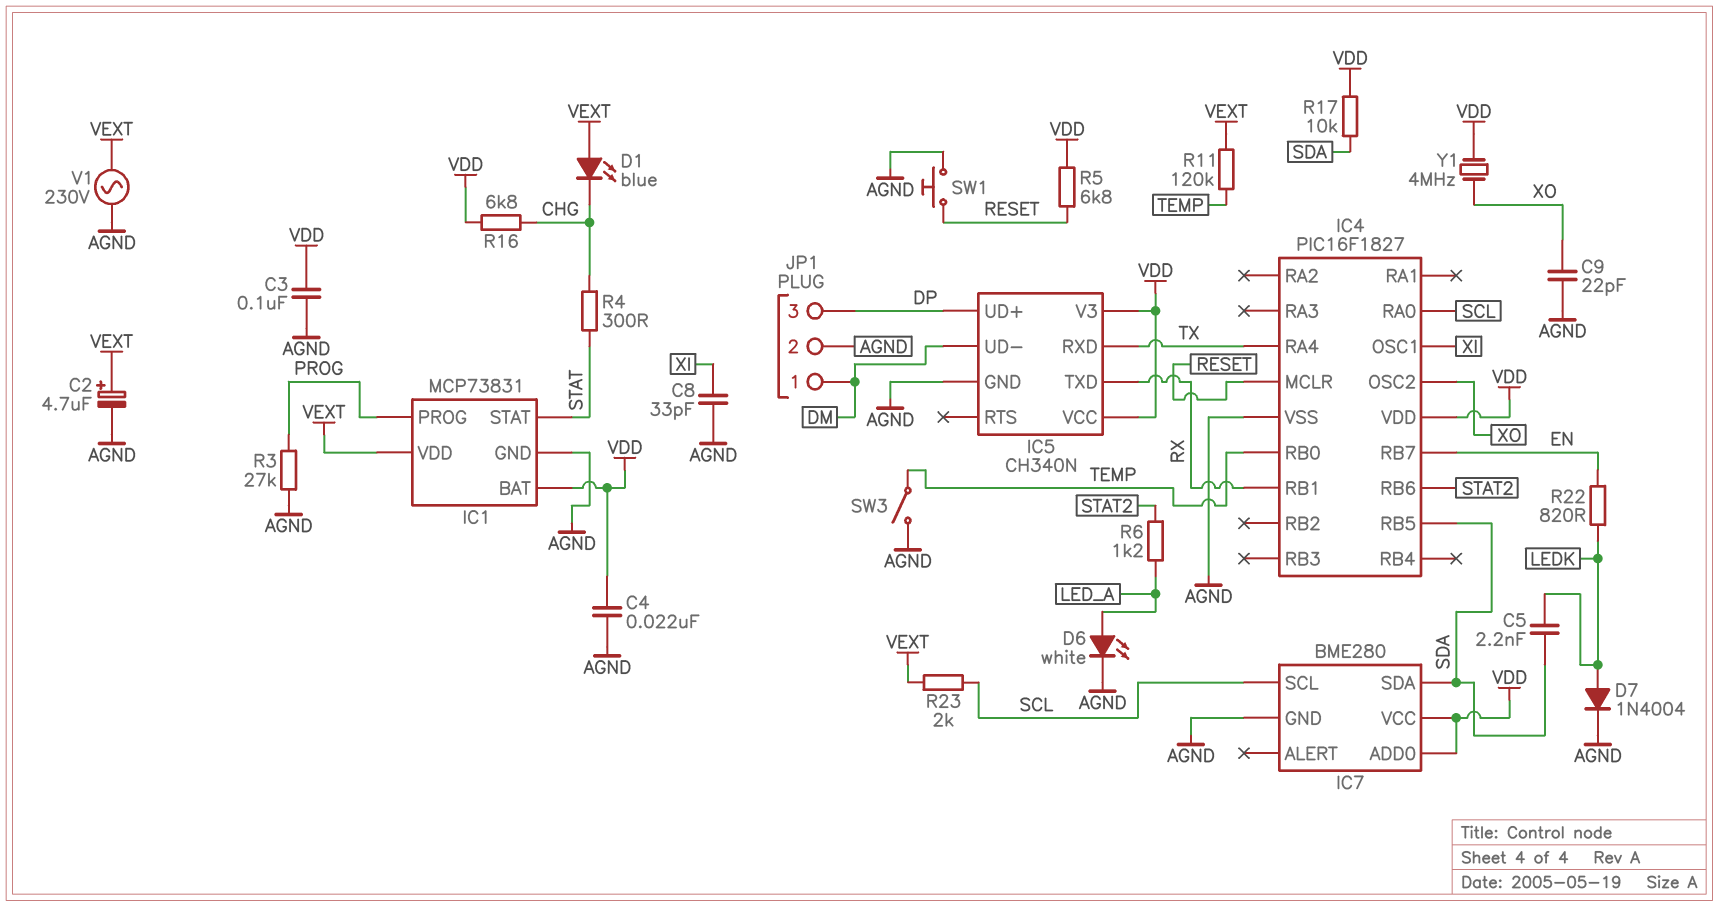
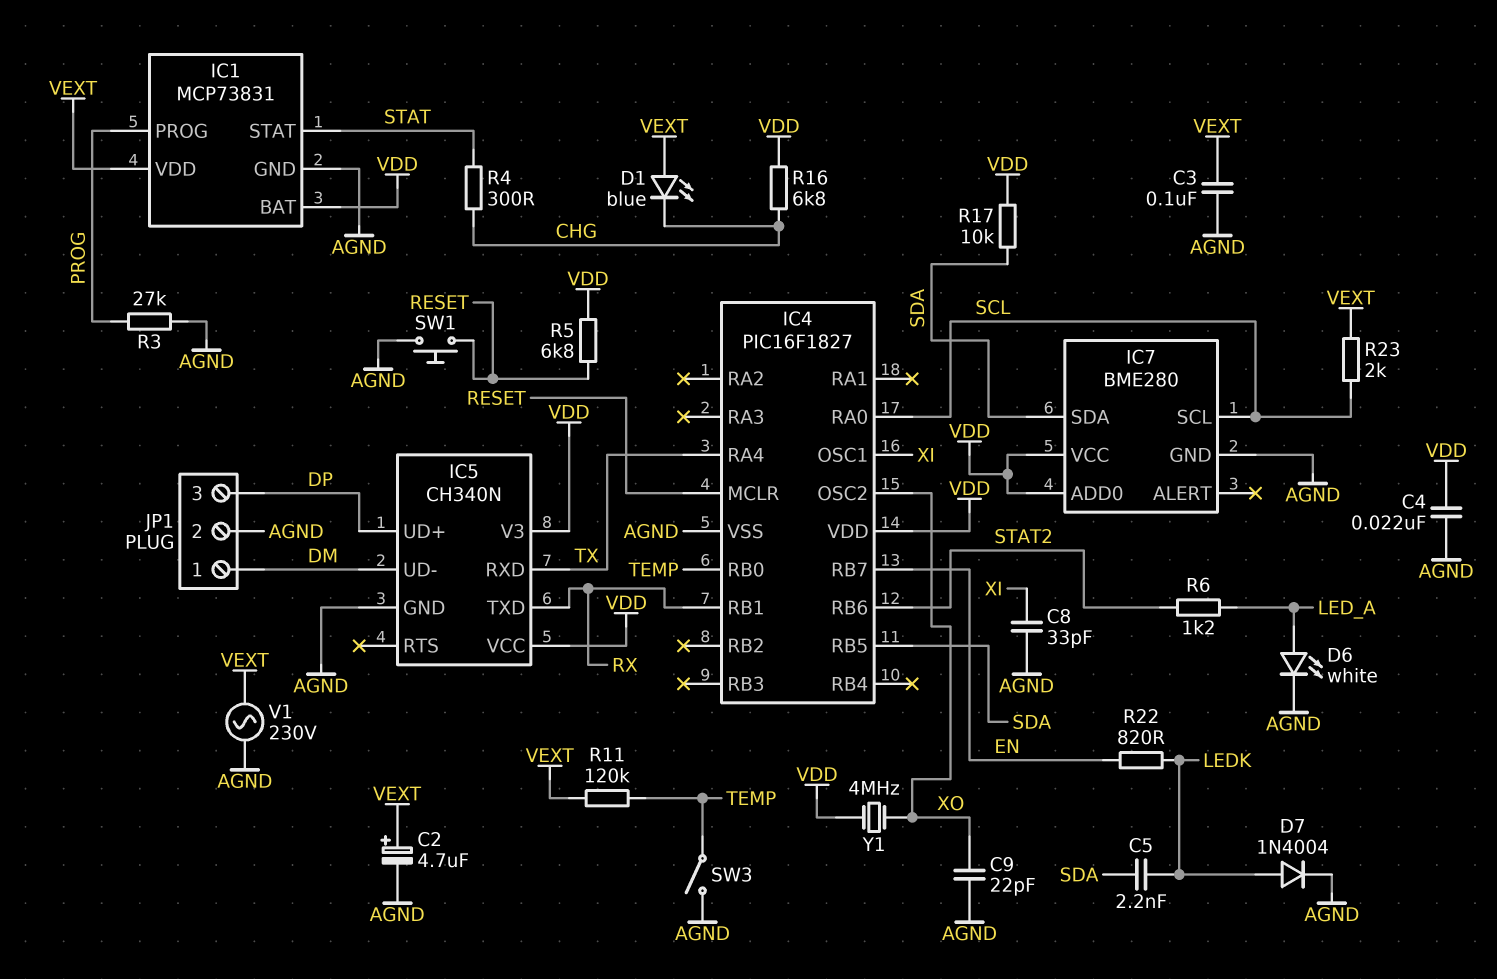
C3: 100nF (AGND, VDD) -> 100nF (AGND, VEXT)

